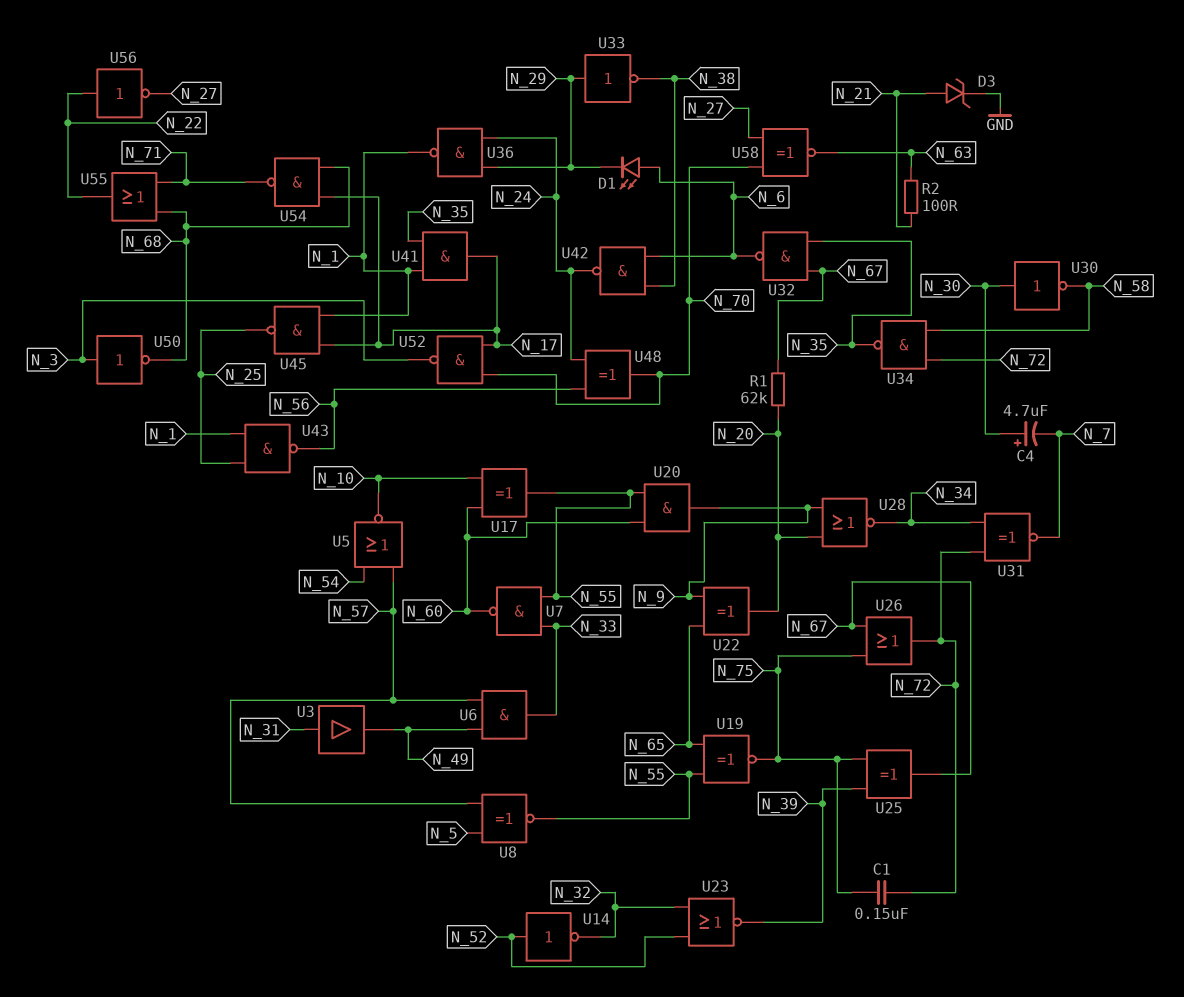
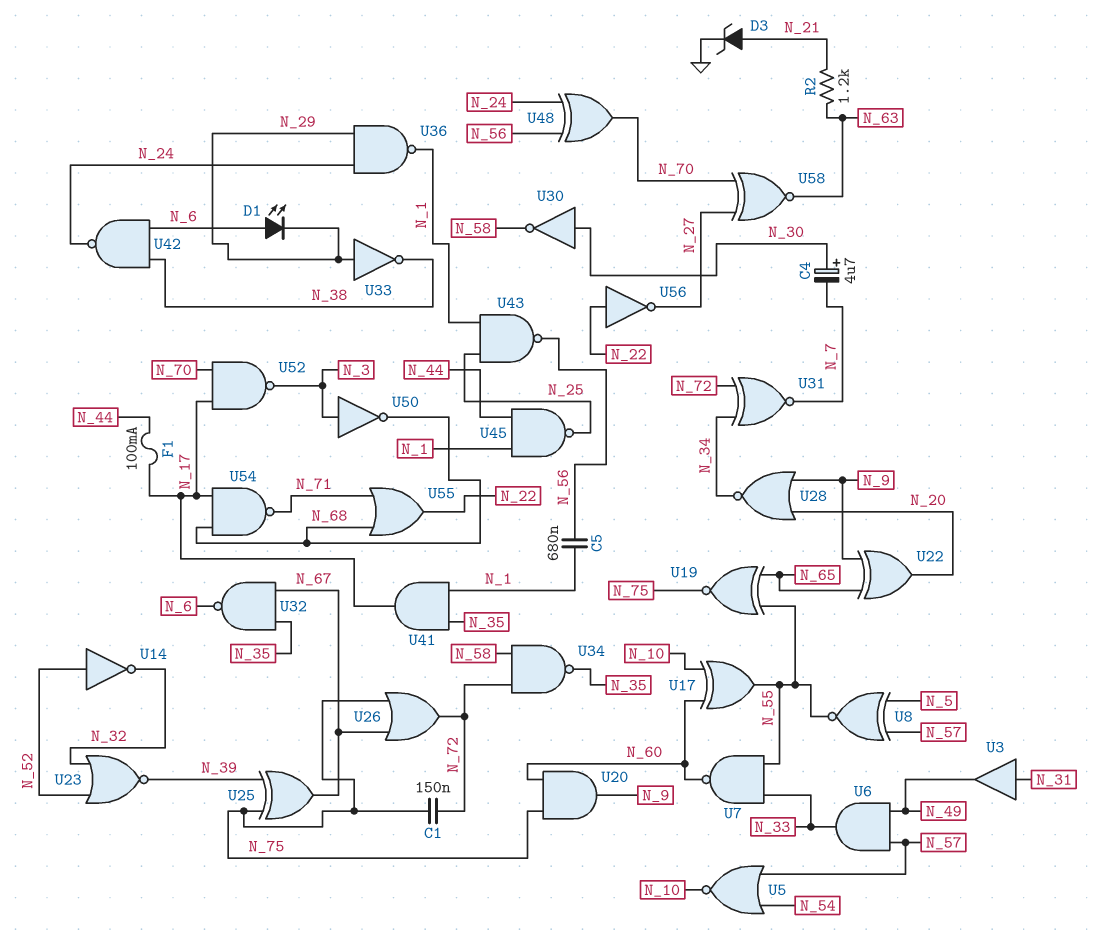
C5: none -> 680nF (N_1, N_56)
F1: none -> 100mA (N_17, N_44)
R1: 62k (N_20, N_67) -> none
R2: 100 (N_21, N_63) -> 1.2k (N_21, N_63)
U20: AND (in N_55, in N_60, out N_9) -> AND (in N_60, in N_75, out N_9)
U45: NAND (in N_1, in N_17, out N_25) -> NAND (in N_1, in N_44, out N_25)

